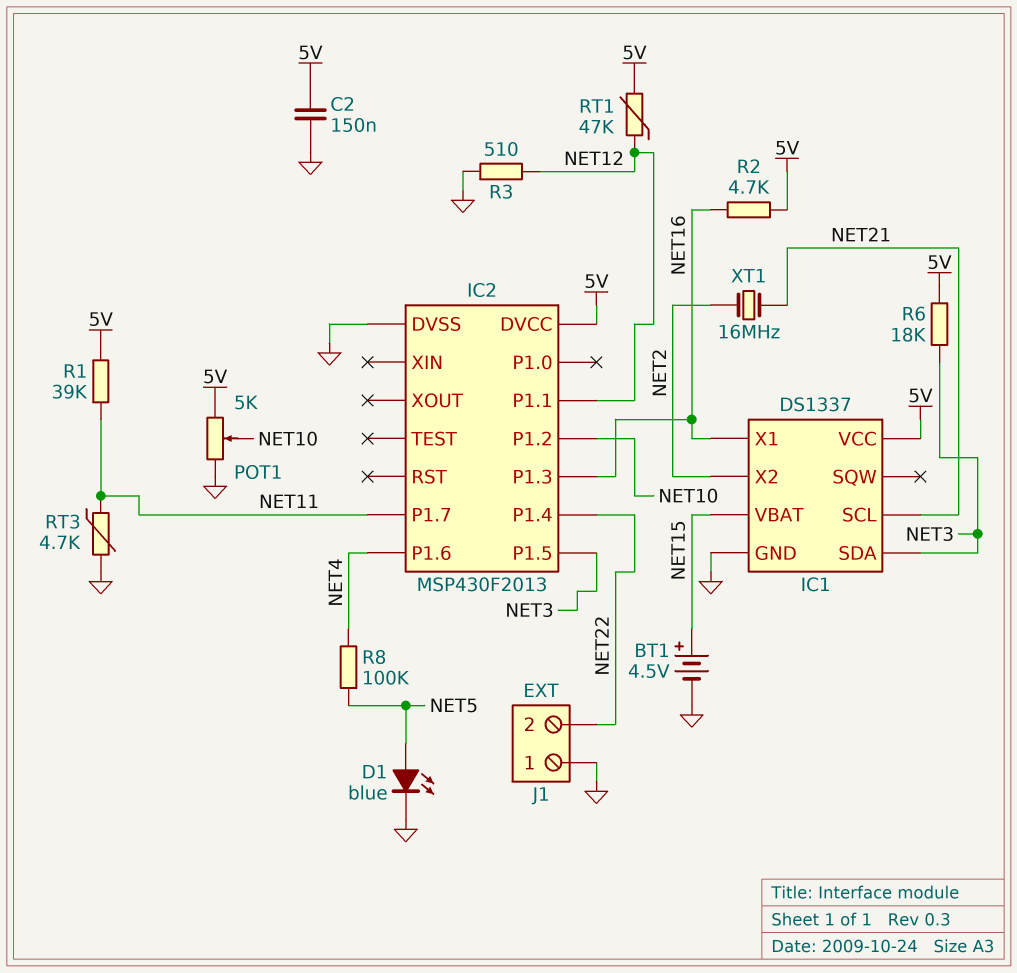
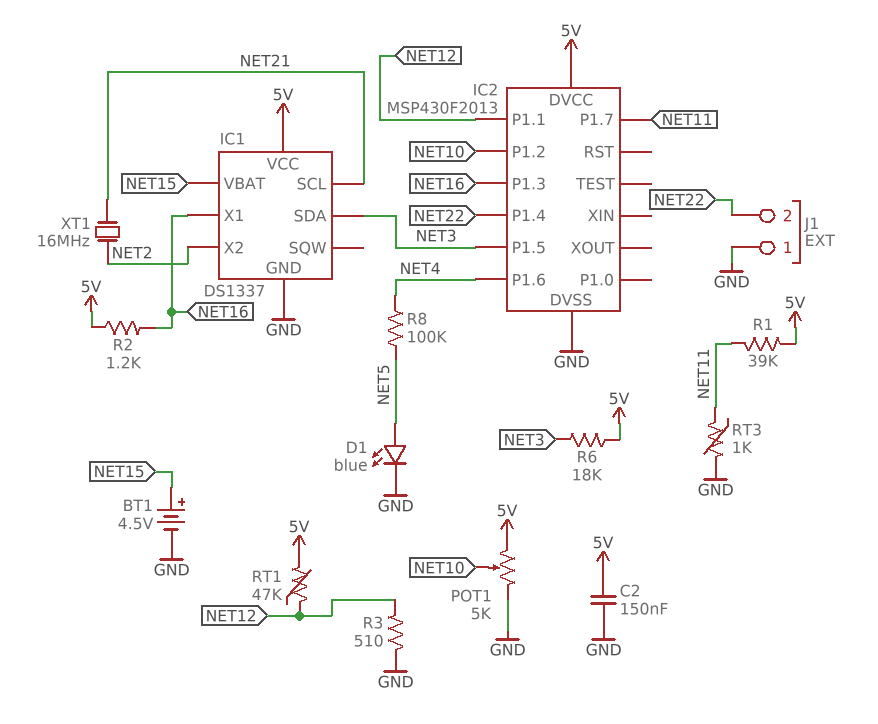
R2: 4.7k (5V, NET16) -> 1.2k (5V, NET16)
RT3: 4.7k (GND, NET11) -> 1k (GND, NET11)

